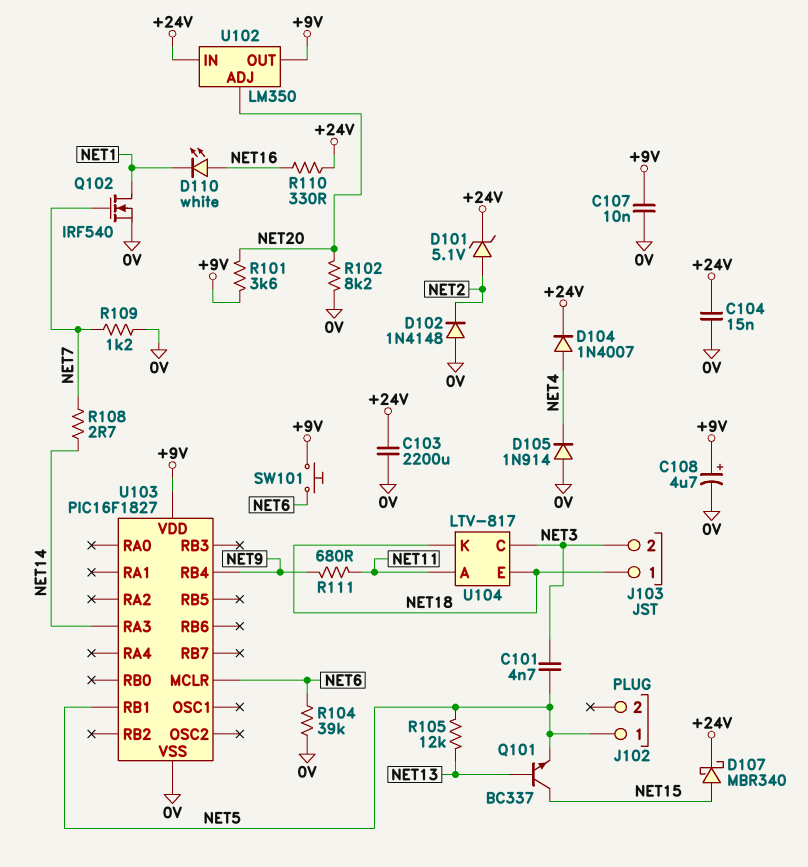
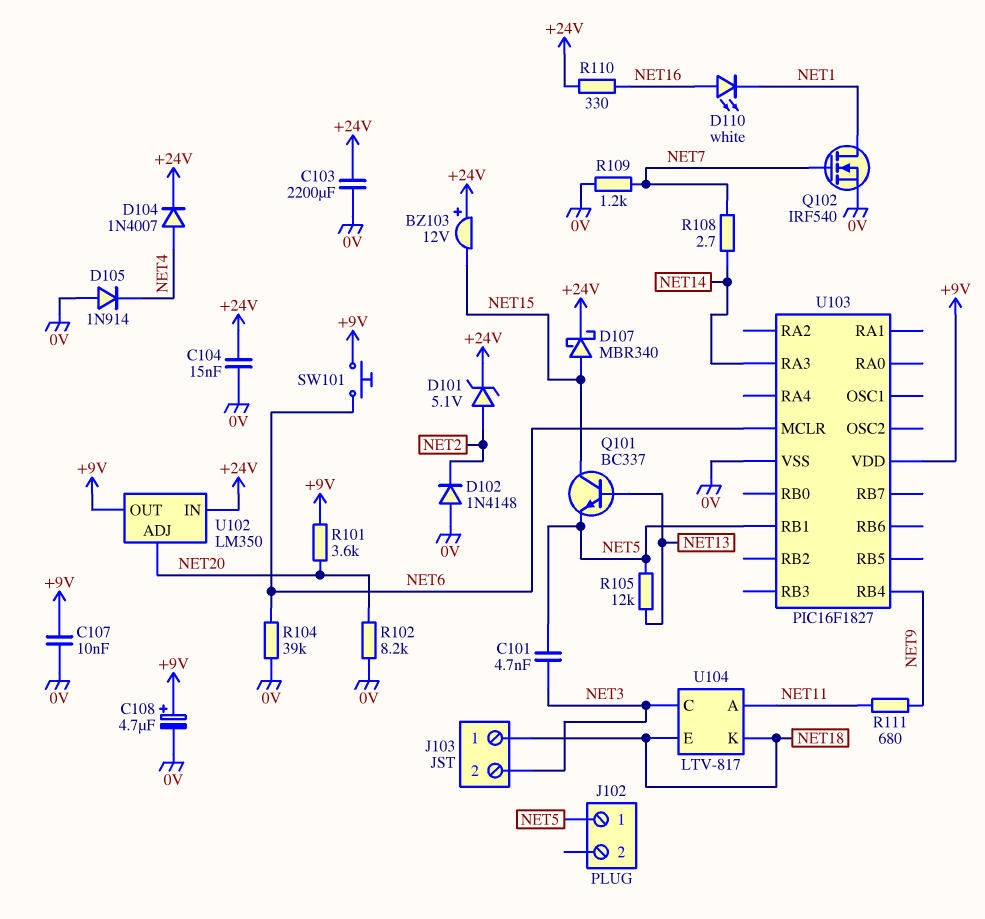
BZ103: none -> buzzer 12V (plus +24V, minus NET15)

